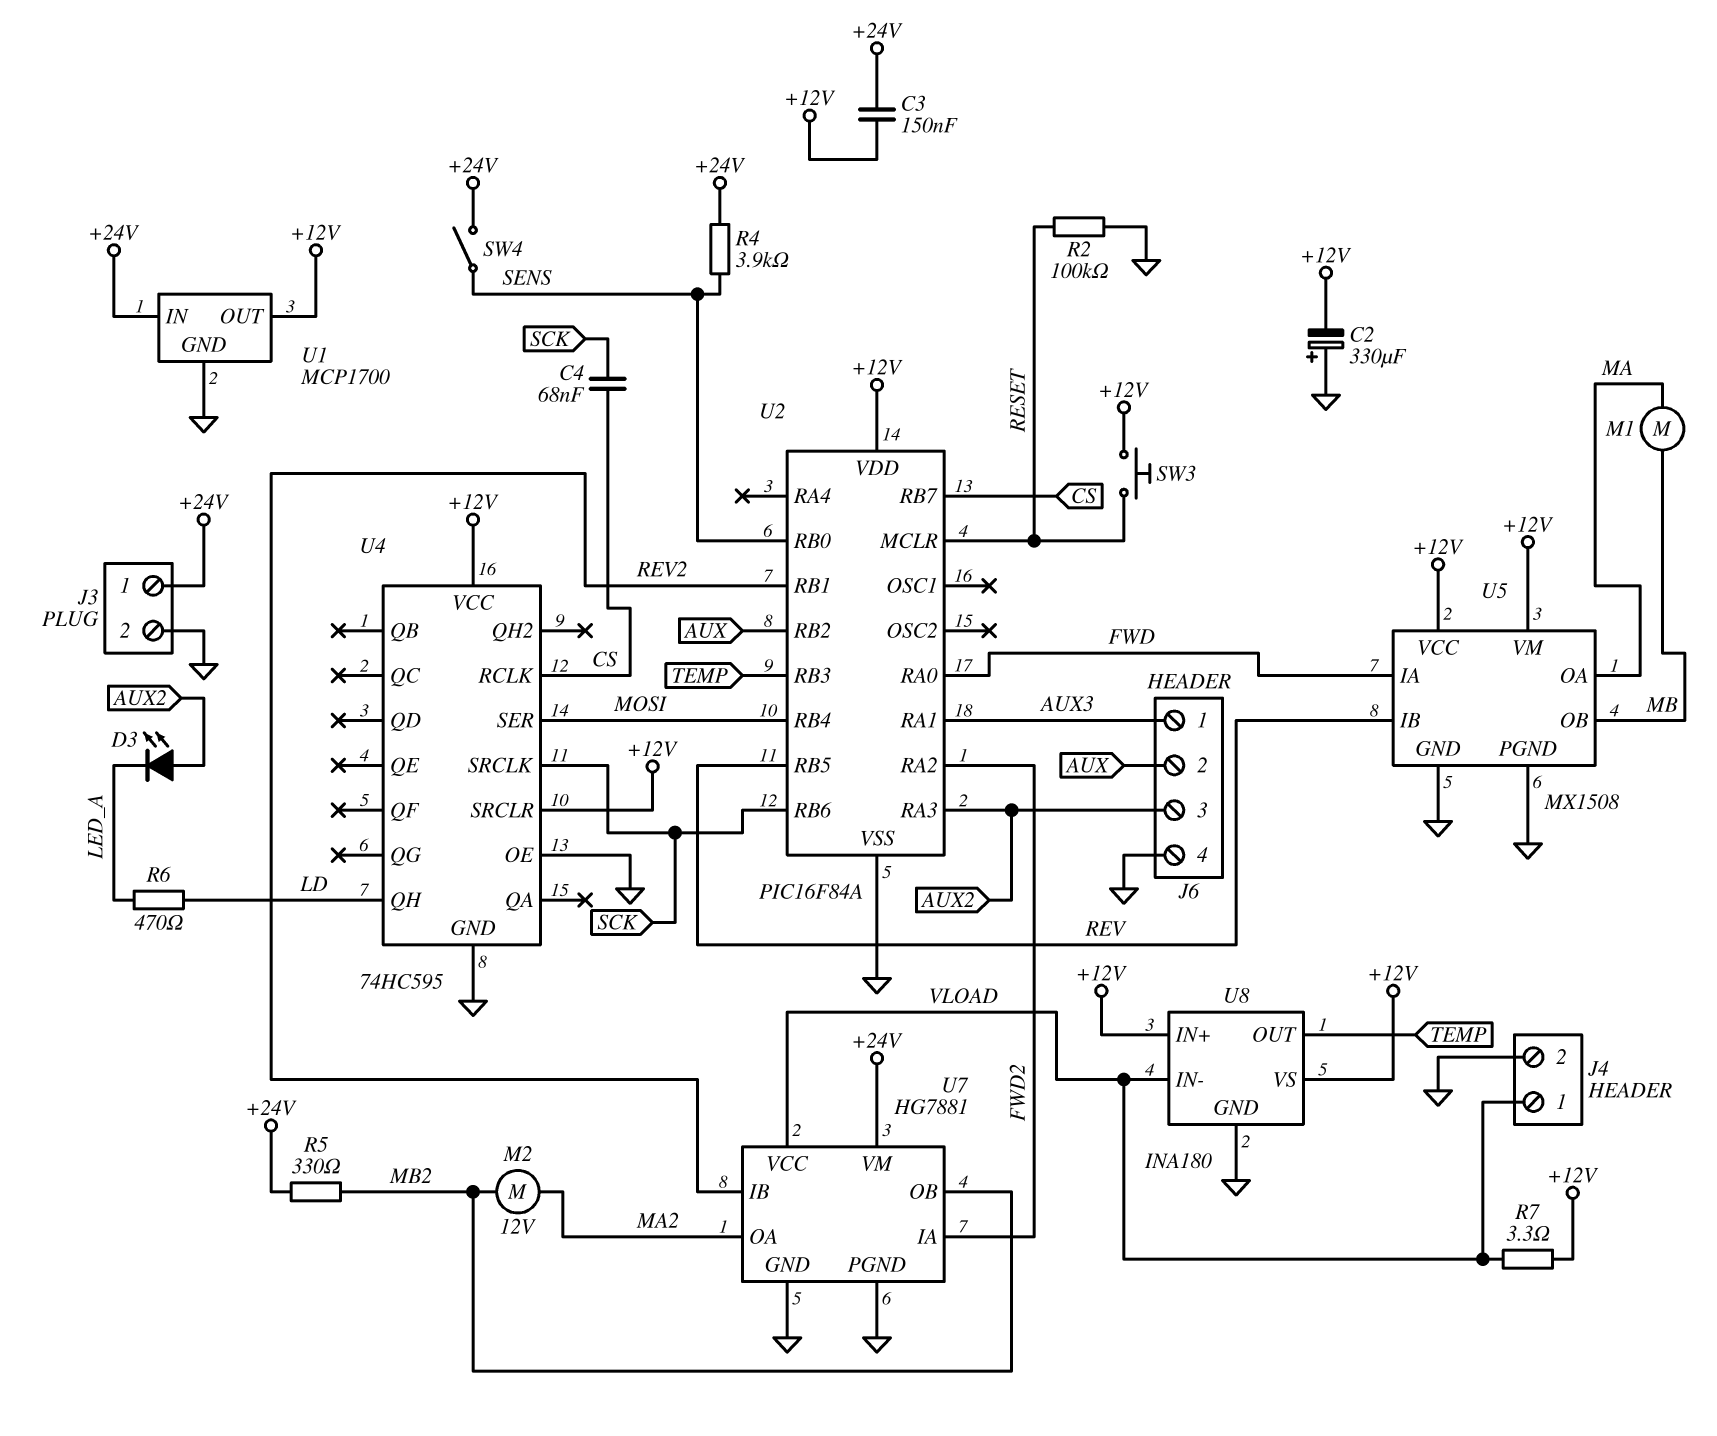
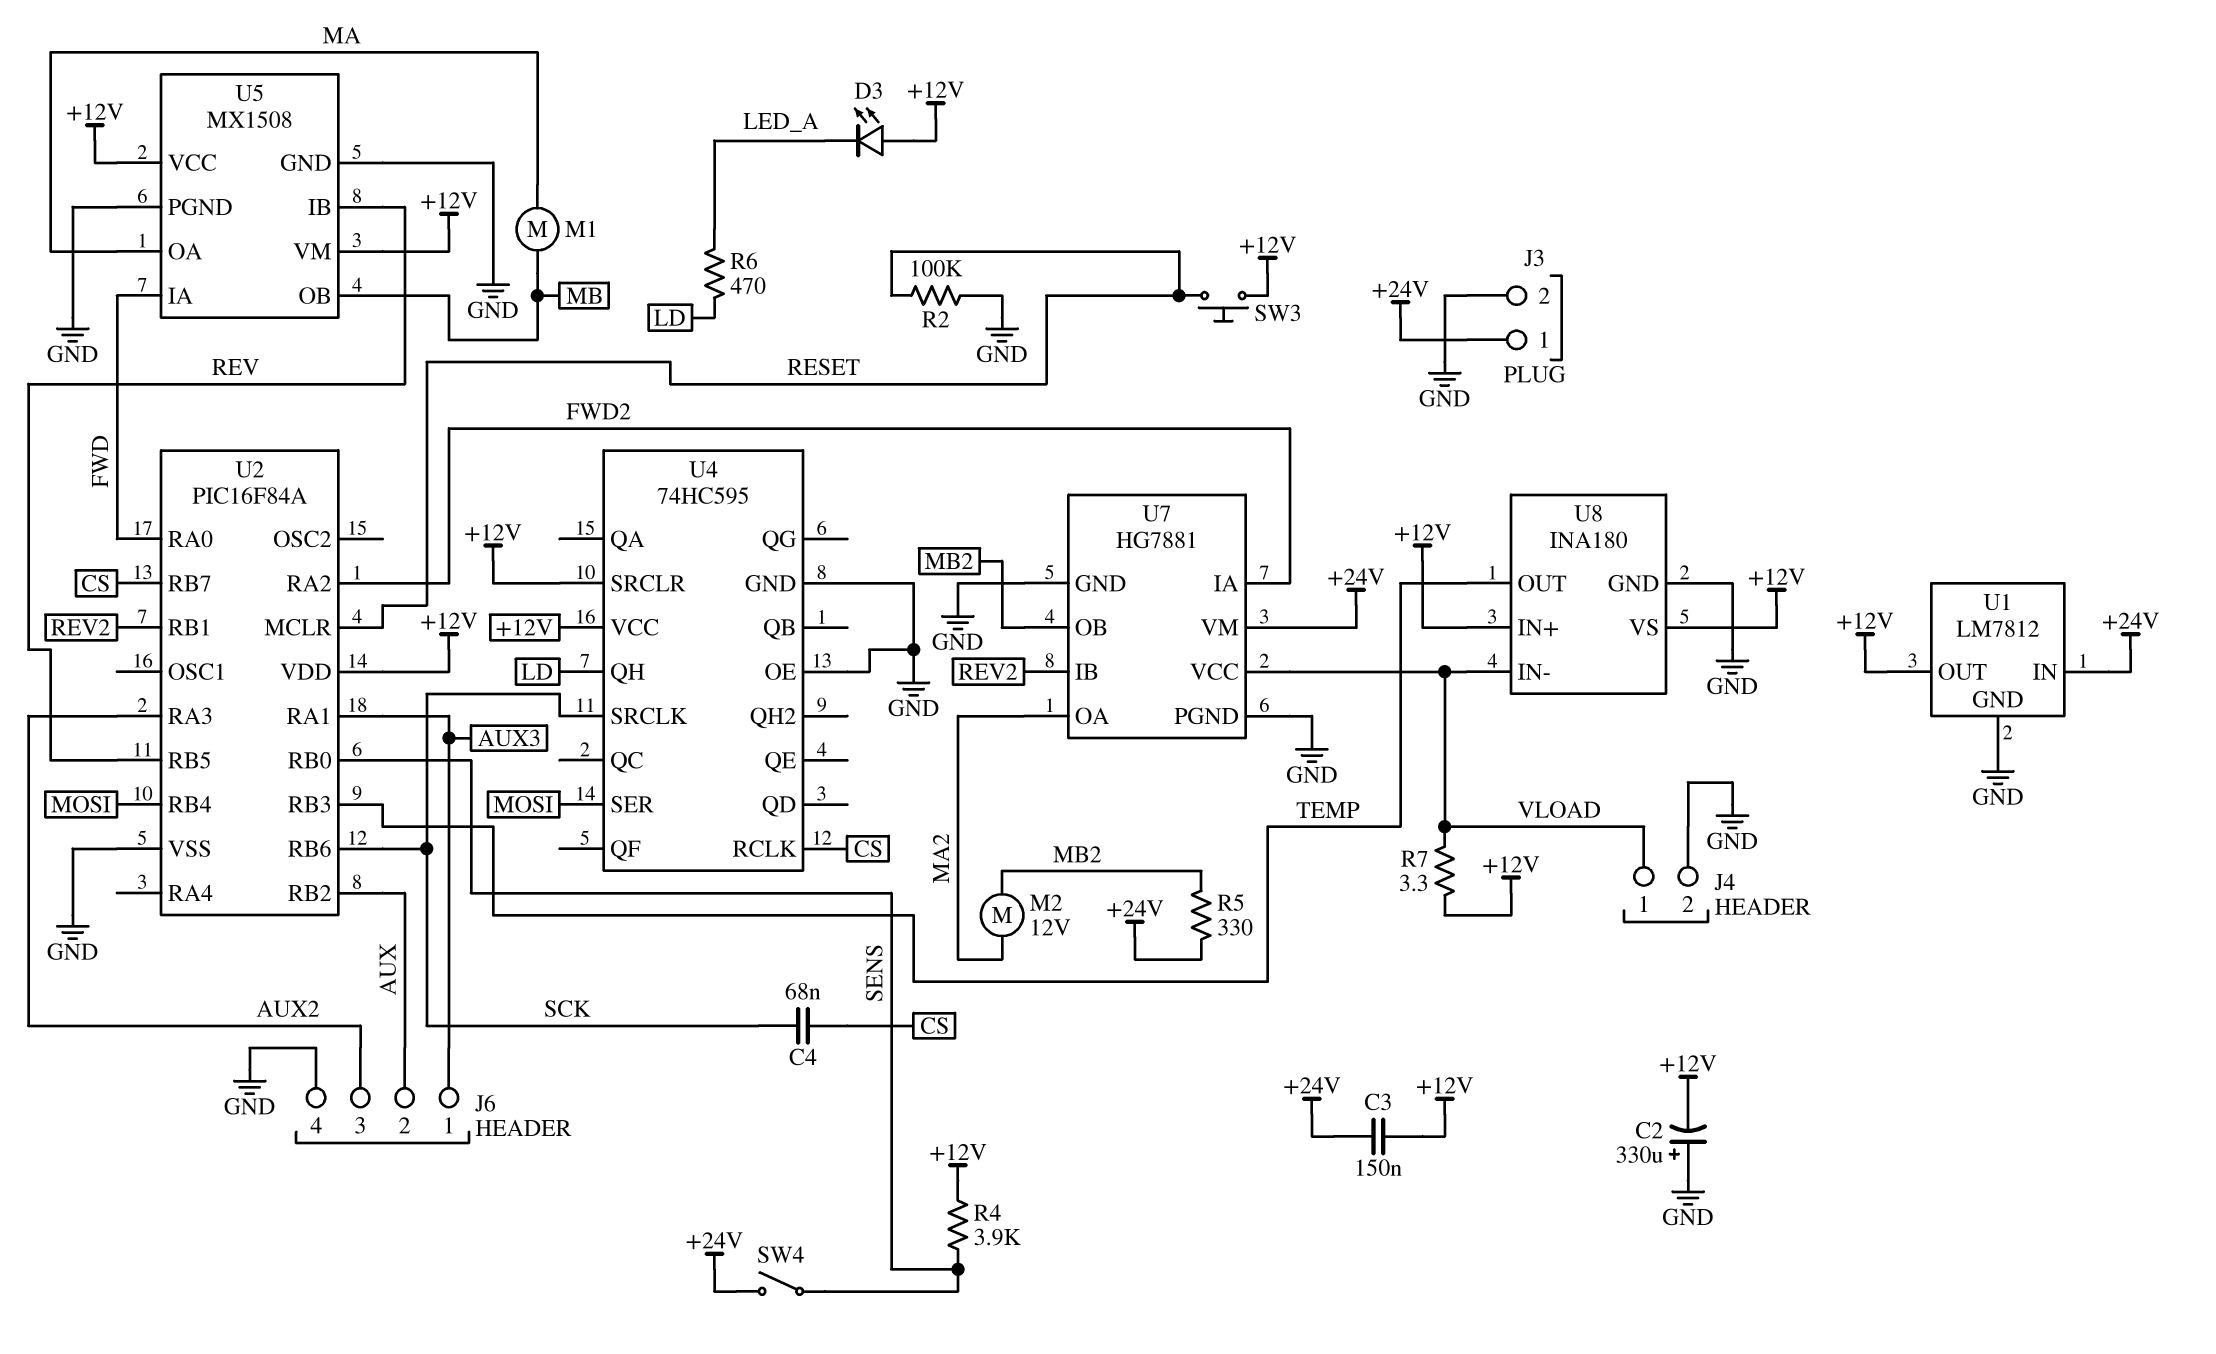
D3: LED (A AUX2, K LED_A) -> LED (A +12V, K LED_A)
R4: 3.9k (+24V, SENS) -> 3.9k (+12V, SENS)
U1: MCP1700 -> LM7812

